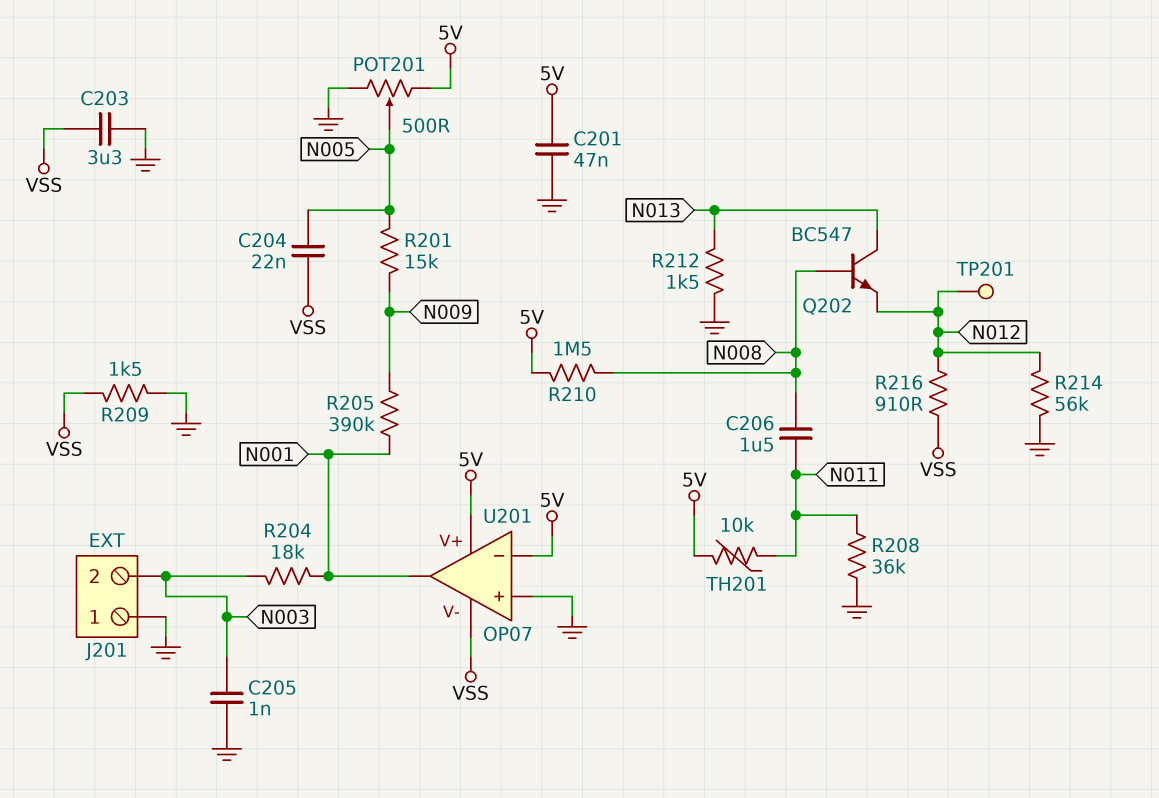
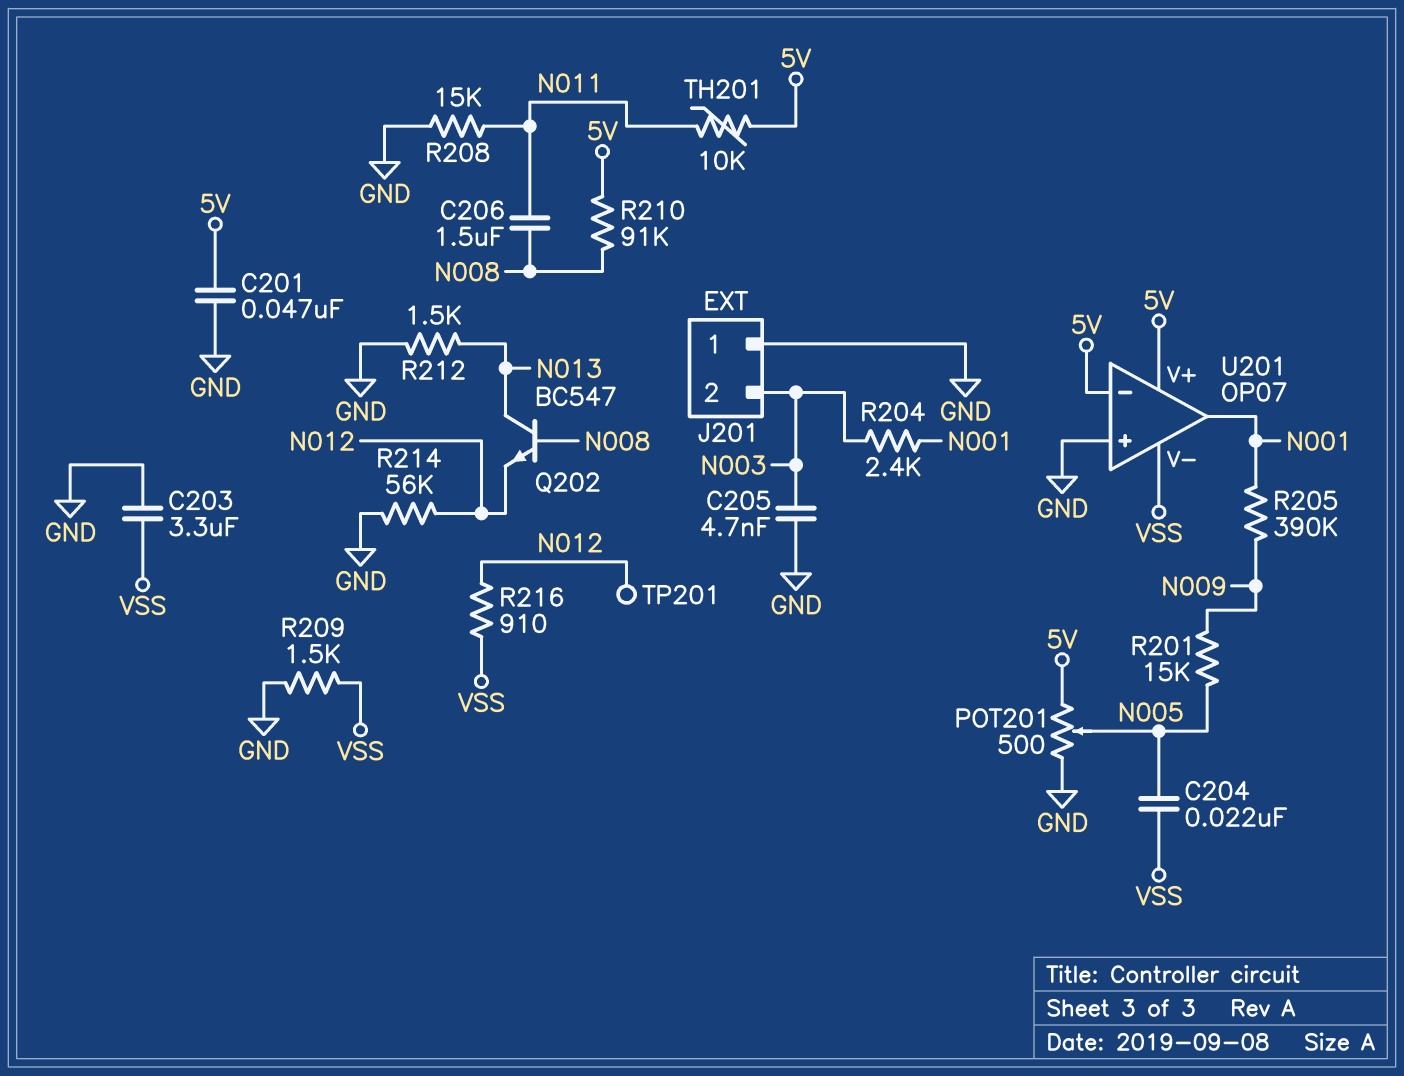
C205: 1nF (GND, N003) -> 4.7nF (GND, N003)
R204: 18k (N001, N003) -> 2.4k (N001, N003)
R208: 36k (GND, N011) -> 15k (GND, N011)
R210: 1.5M (5V, N008) -> 91k (5V, N008)

